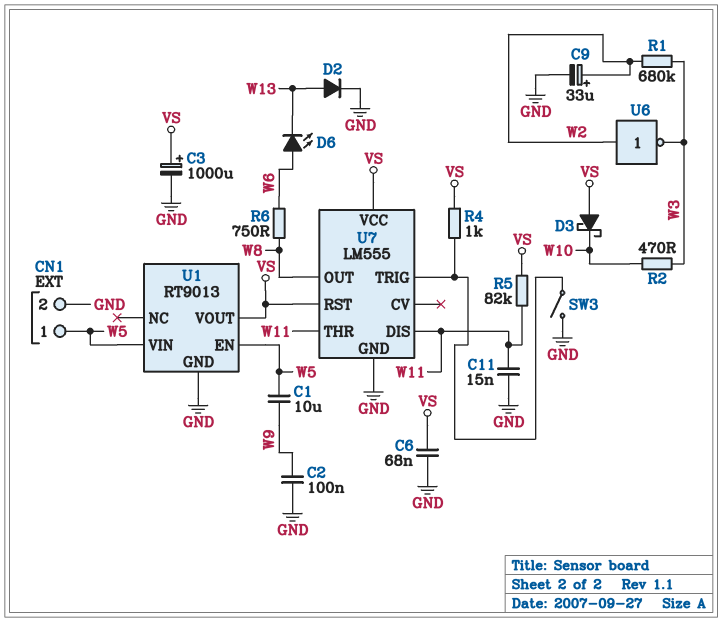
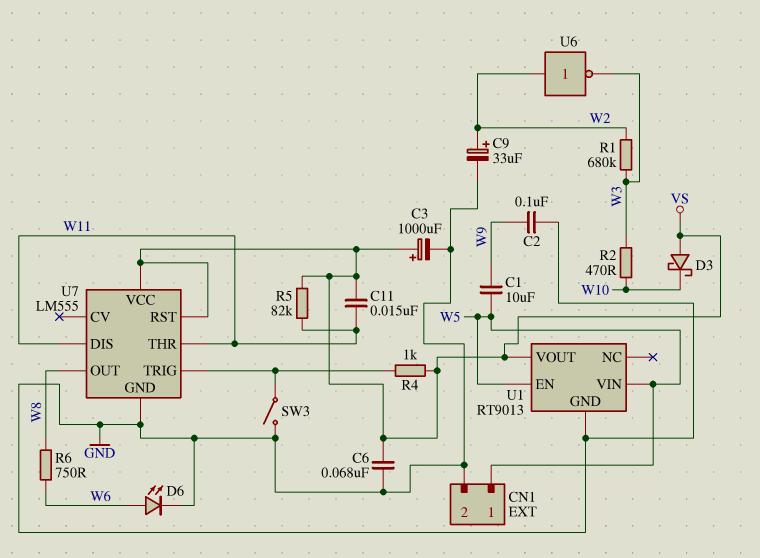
C11: 15nF (GND, W11) -> 15nF (VS, W11)
D2: diode (A W13, K GND) -> none
D6: LED (A W6, K W13) -> LED (A W6, K GND)

